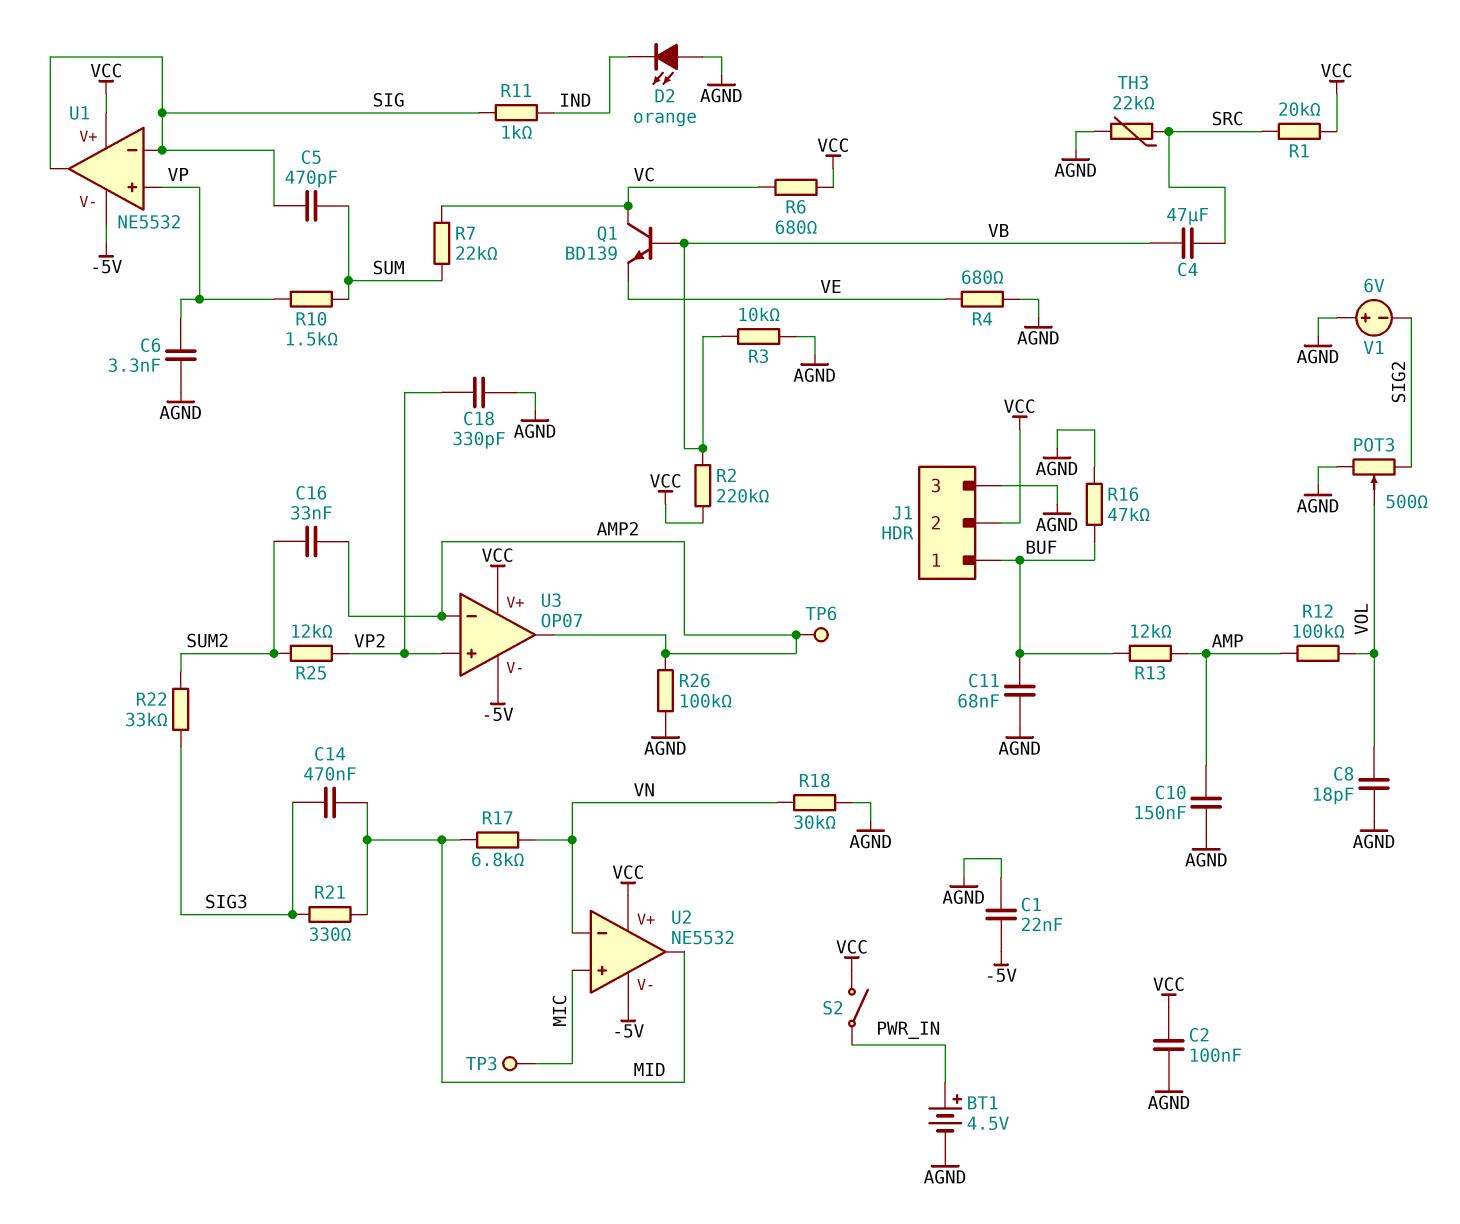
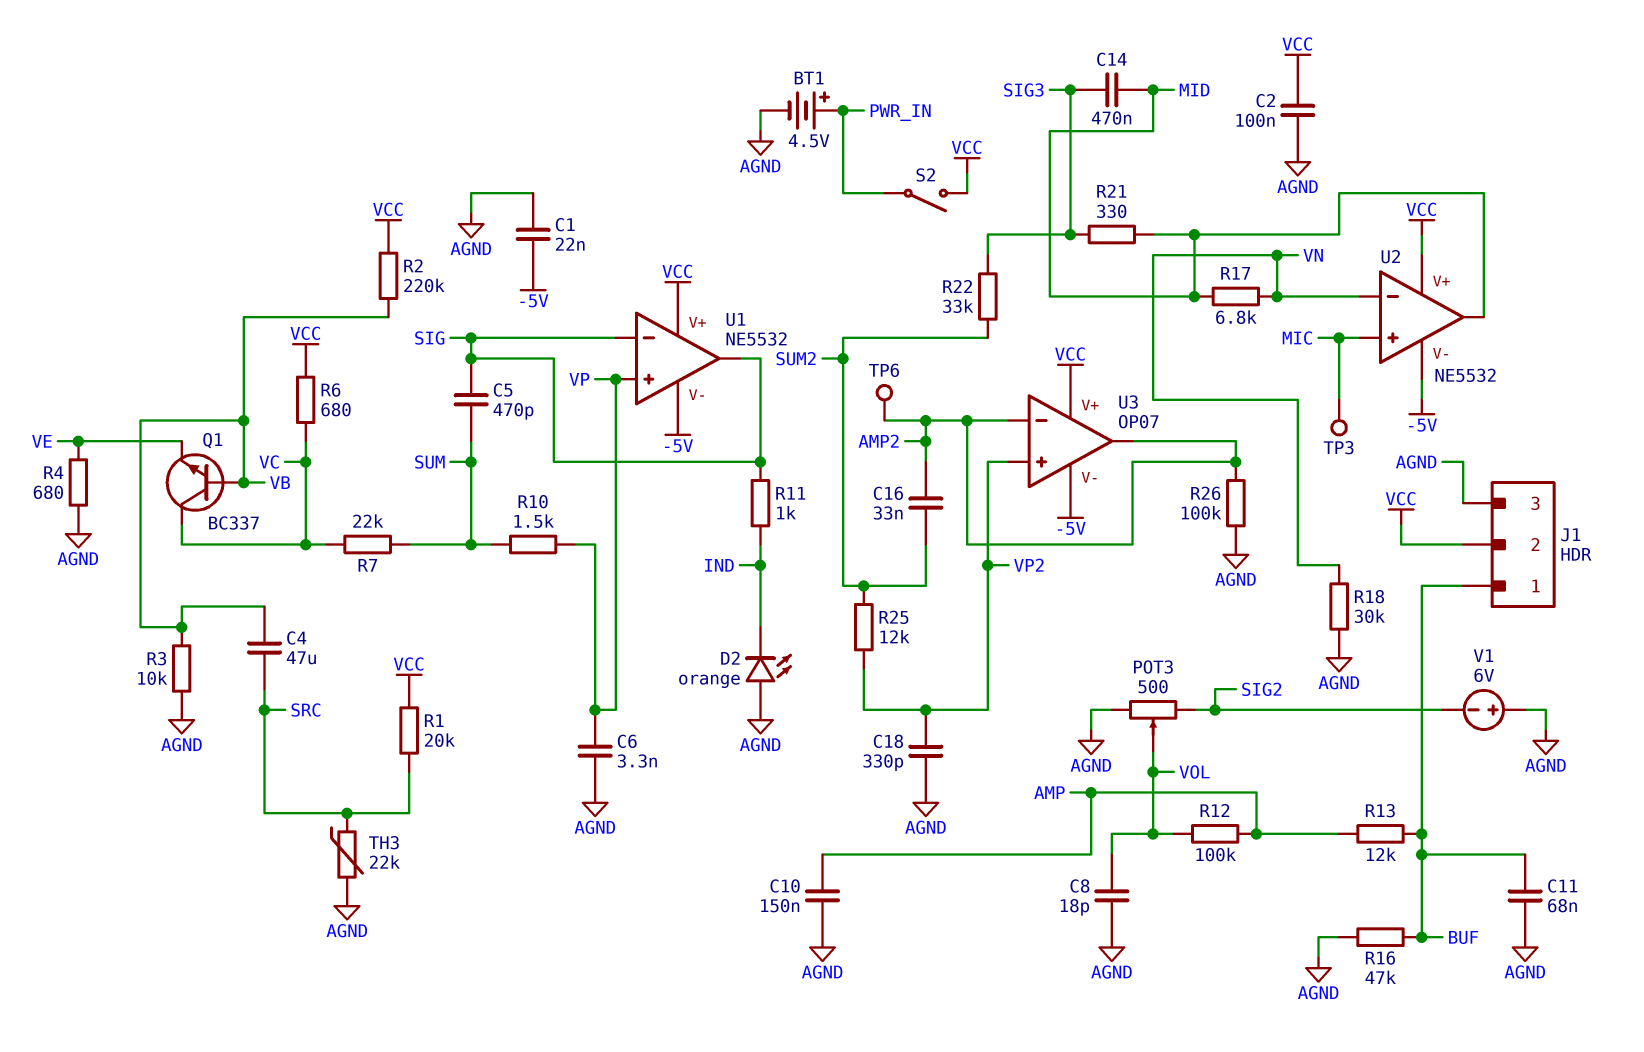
Q1: NPN BD139 (B VB, C VC, E VE) -> NPN BC337 (B VB, C VC, E VE)

